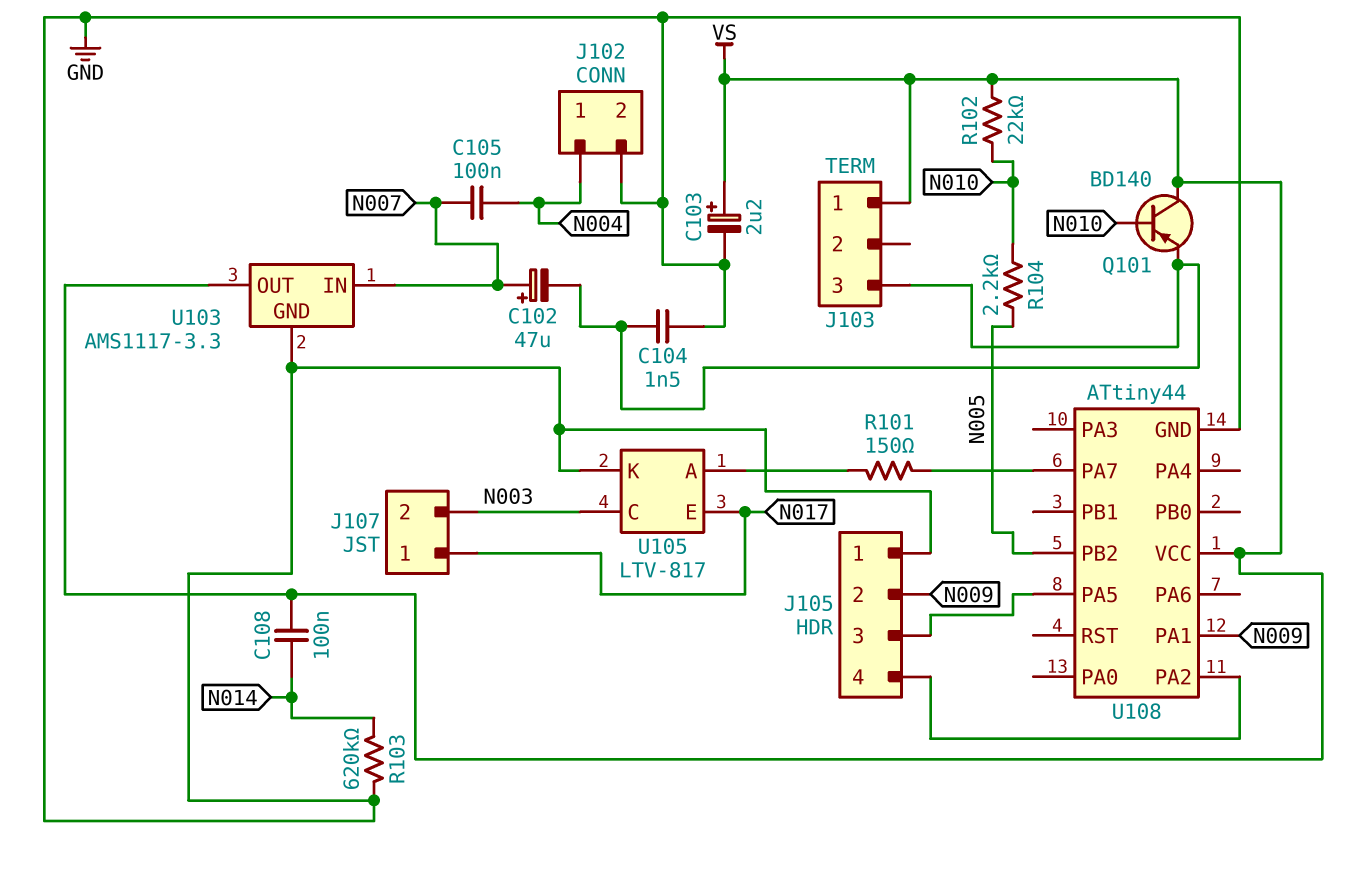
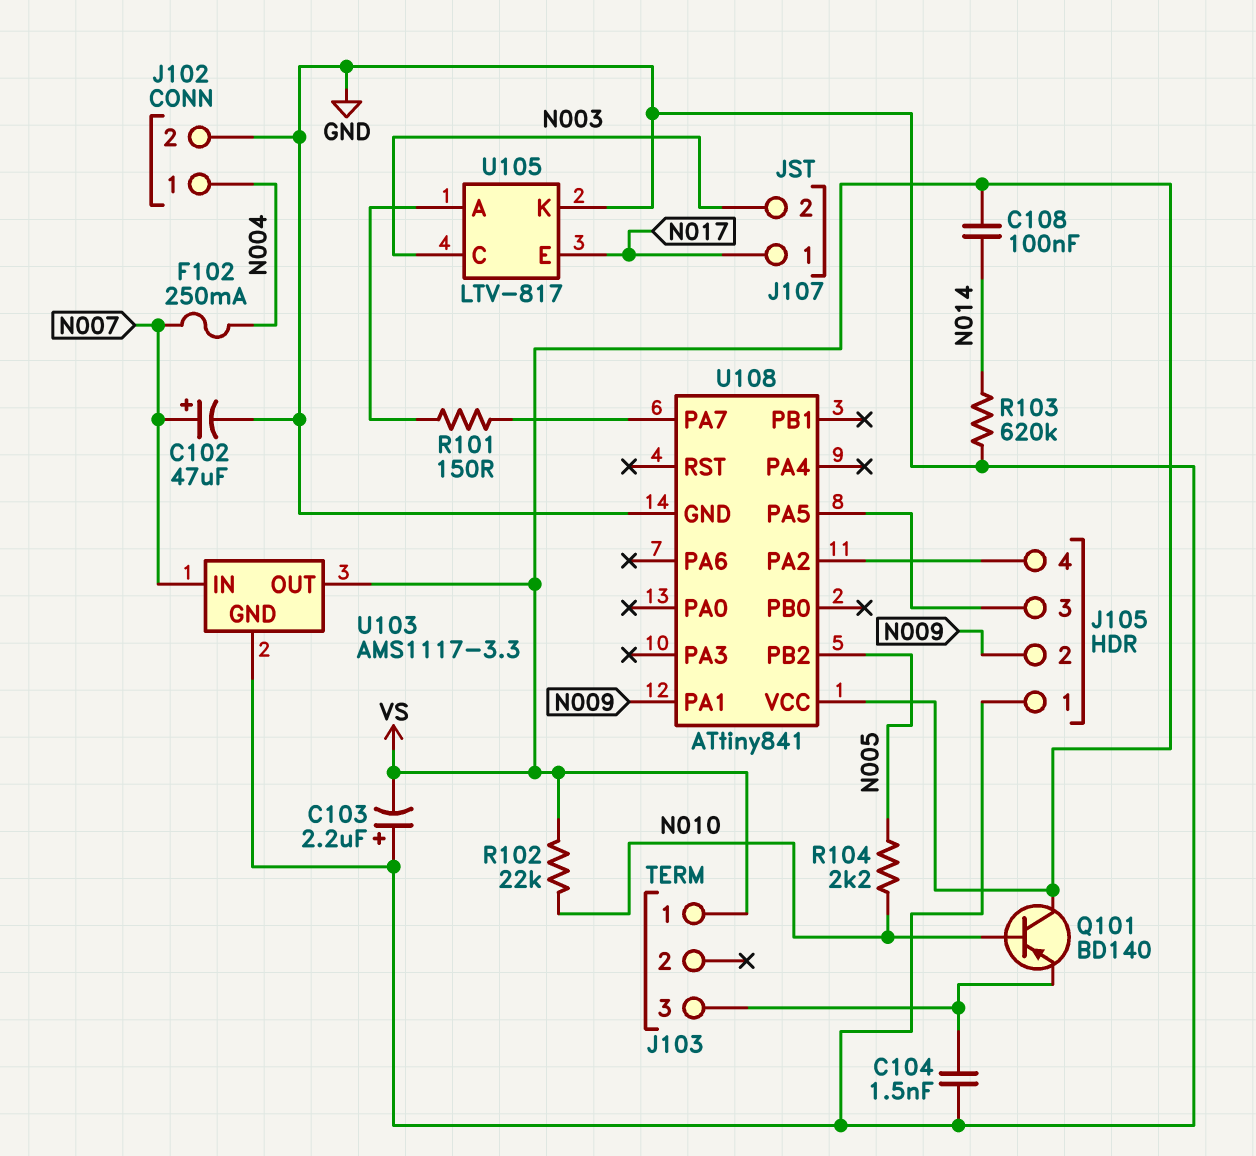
C102: 47uF (plus N007, minus J103/3) -> 47uF (plus N007, minus GND)
C103: 2.2uF (plus VS, minus GND) -> 2.2uF (plus GND, minus VS)
C105: 100nF (N004, N007) -> none
F102: none -> 250mA (N004, N007)
U108: ATtiny44 -> ATtiny841

